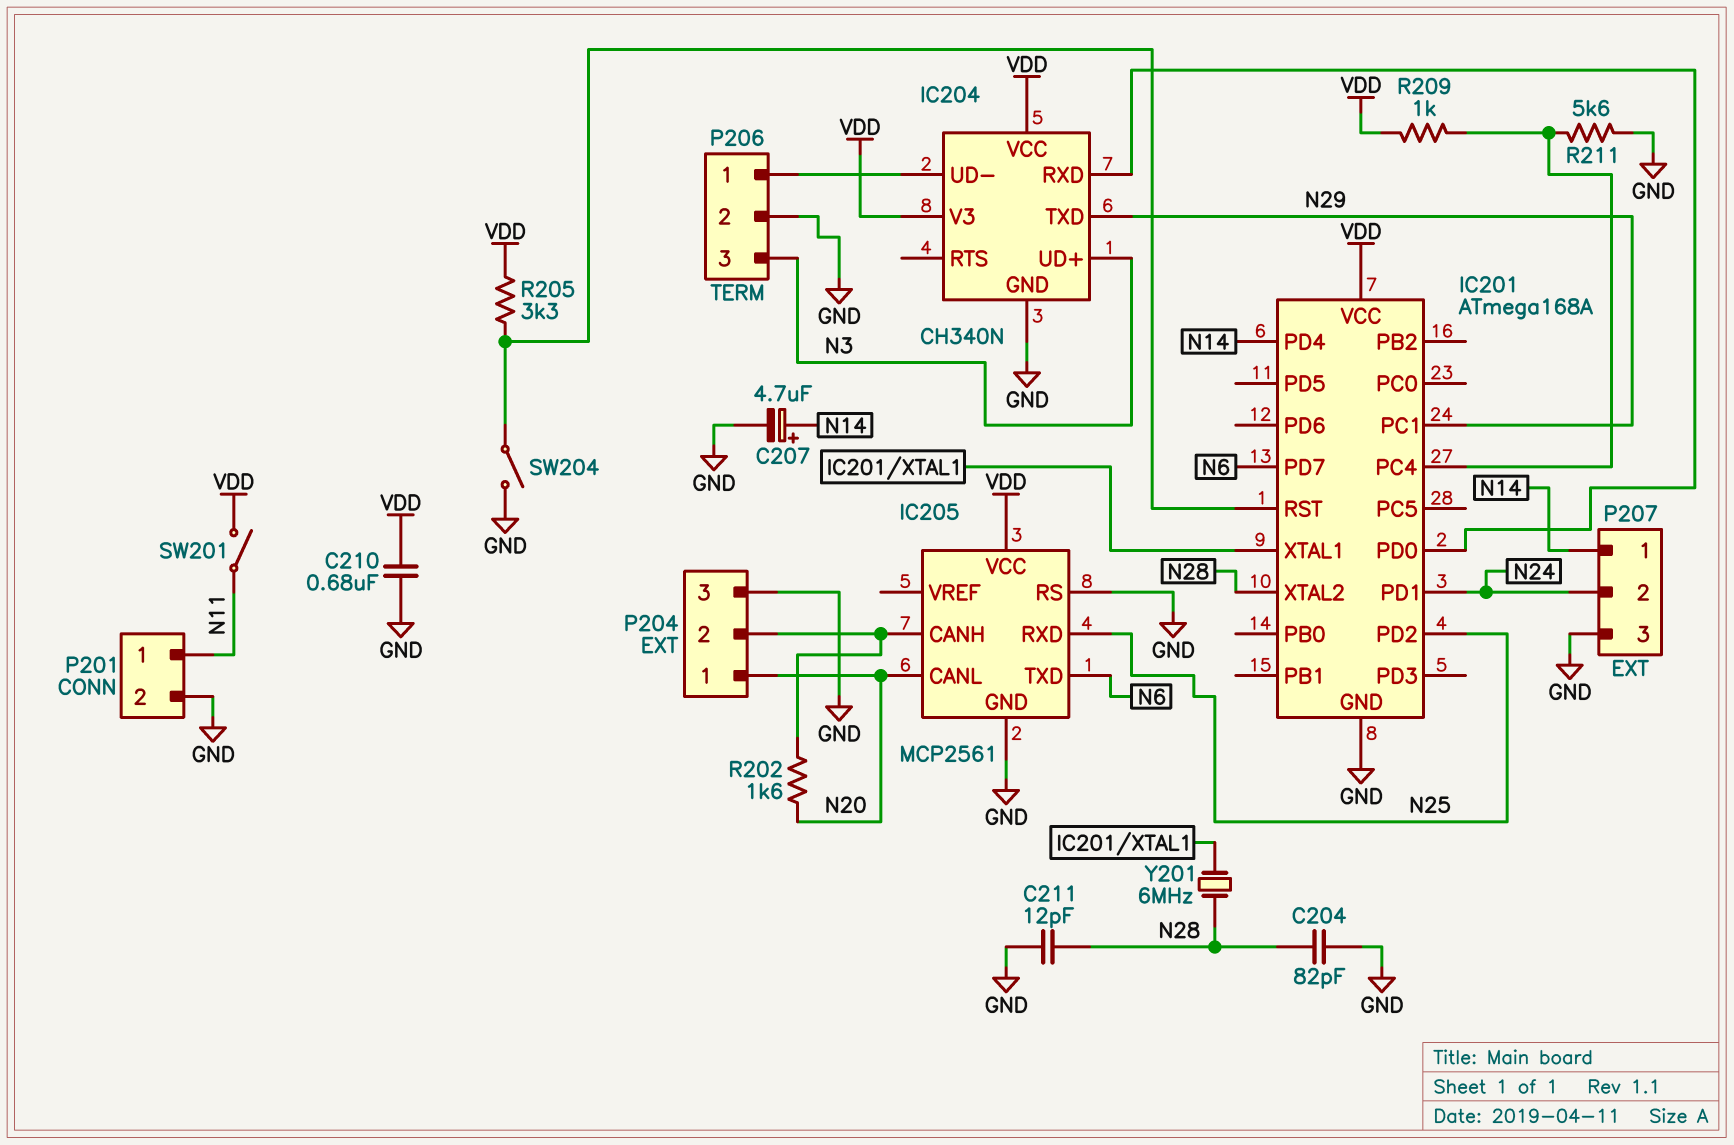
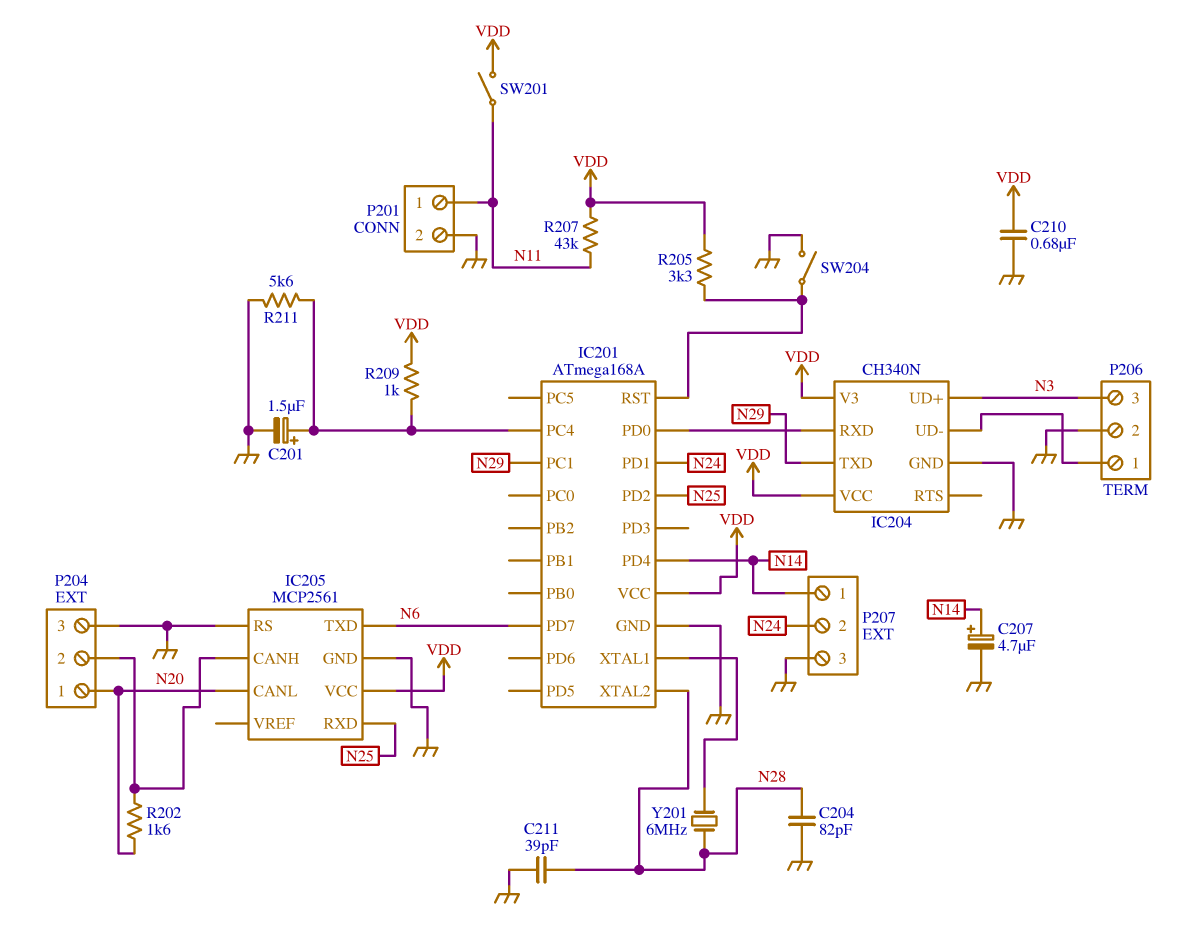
C201: none -> 1.5uF (plus IC201/PC4, minus GND)
C211: 12pF (GND, N28) -> 39pF (GND, N28)
R207: none -> 43k (N11, VDD)

